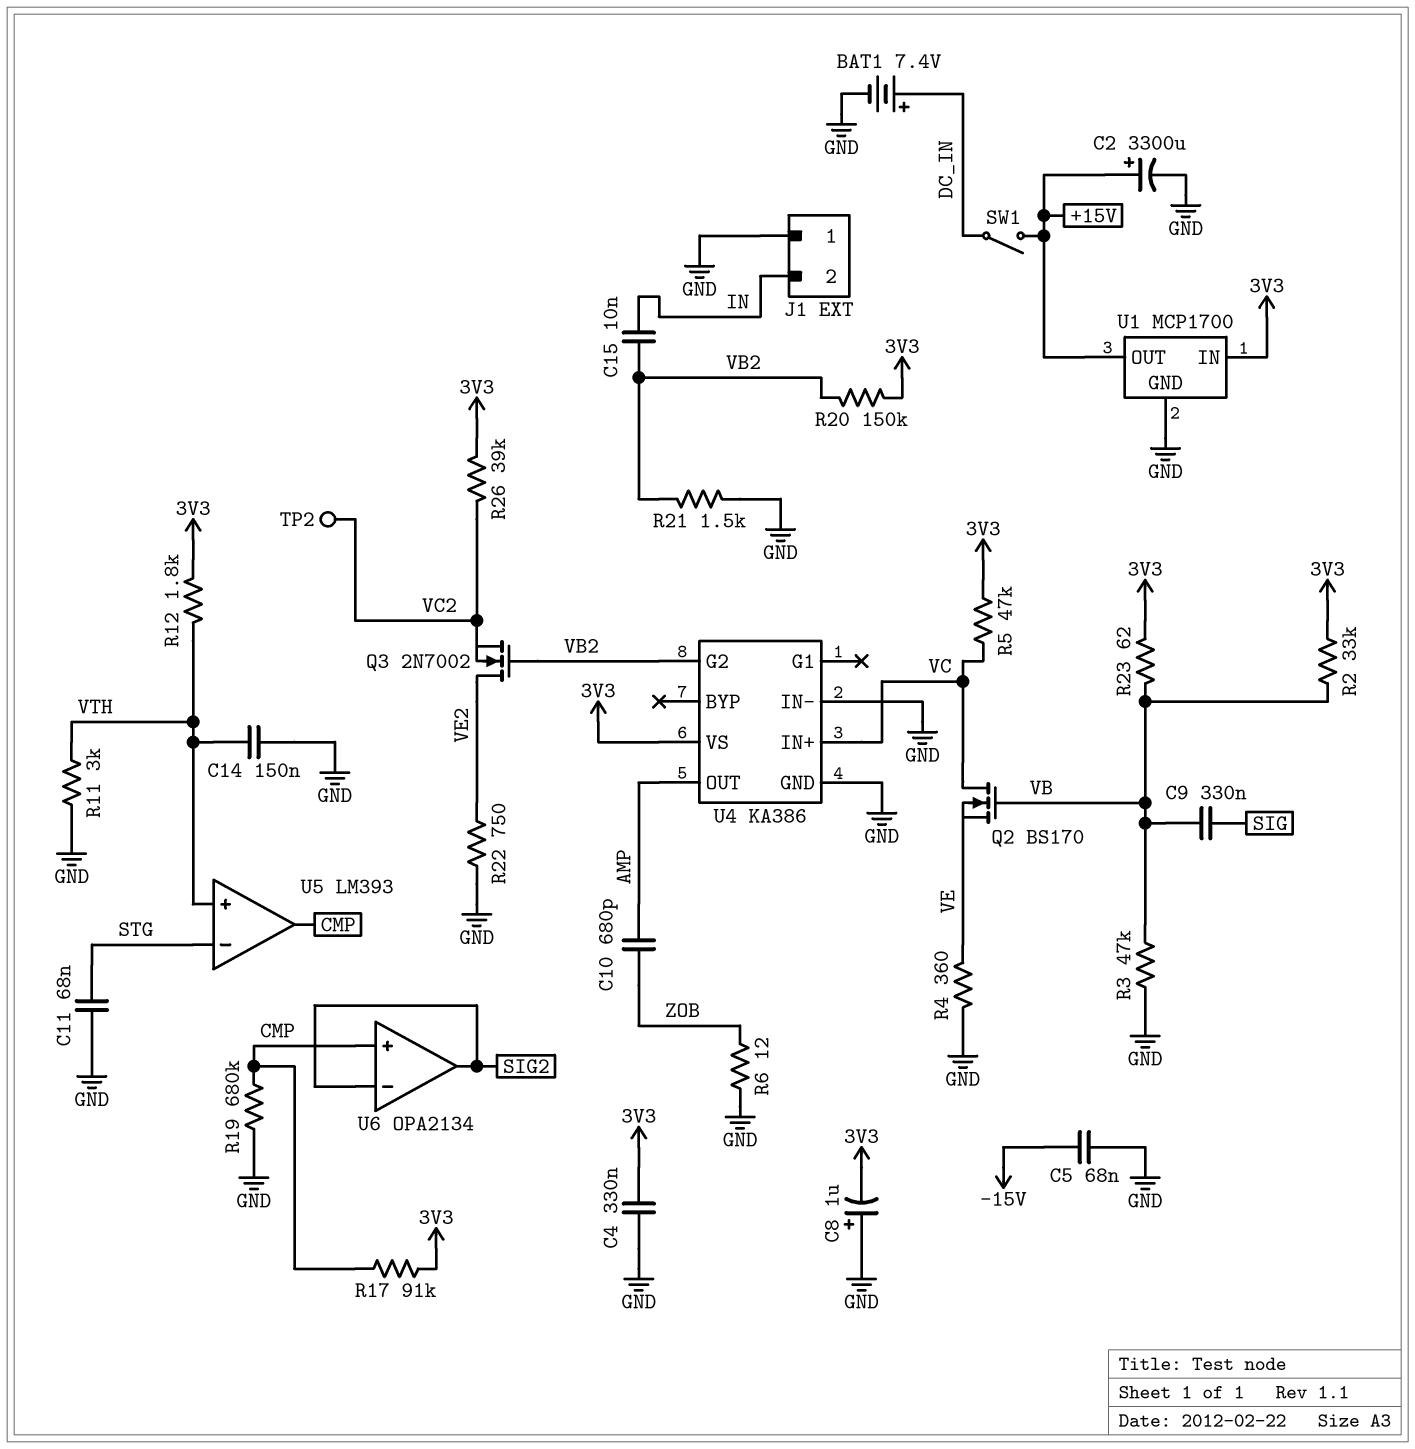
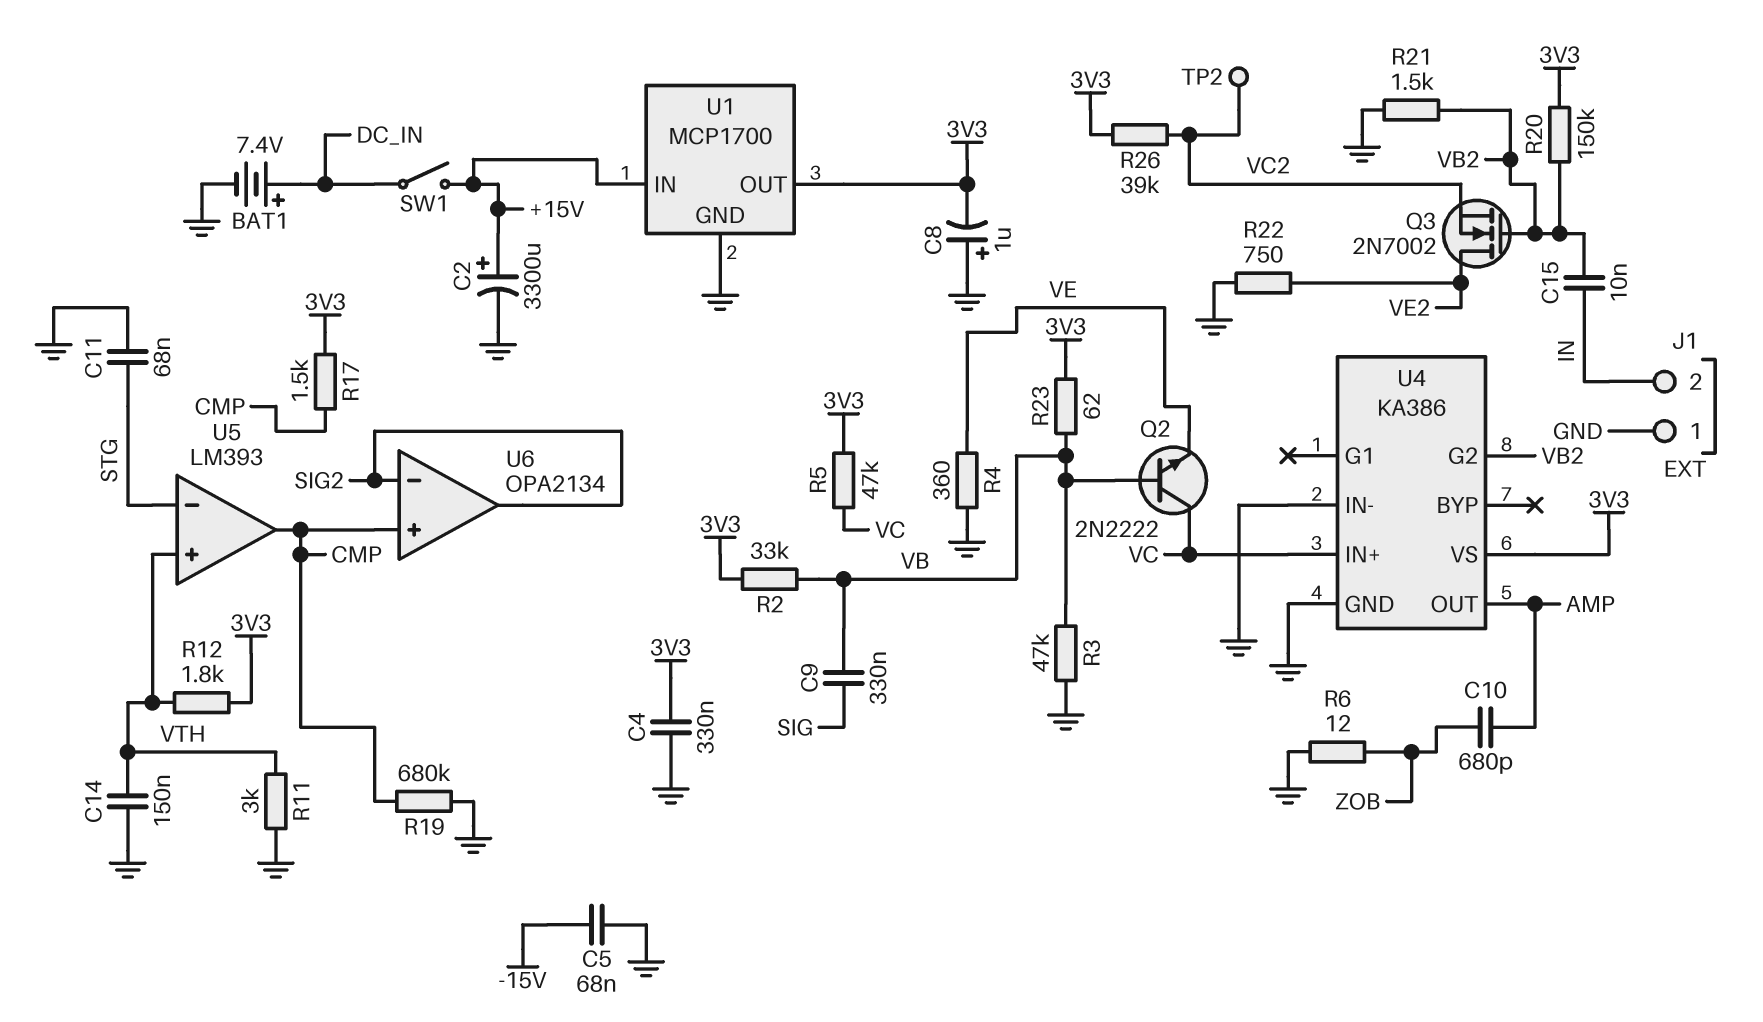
Q2: NMOS BS170 (G VB, D VC, S VE) -> NPN 2N2222 (B VB, C VC, E VE)
R17: 91k (3V3, CMP) -> 1.5k (3V3, CMP)
U1 pin IN: 3V3 -> +15V
U1 pin OUT: +15V -> 3V3

